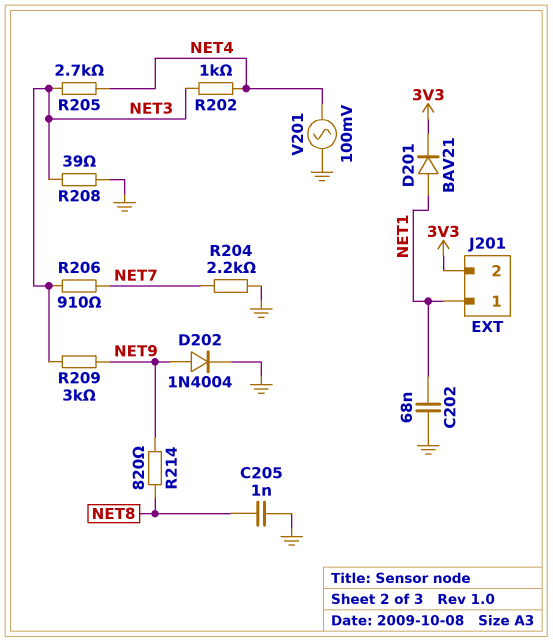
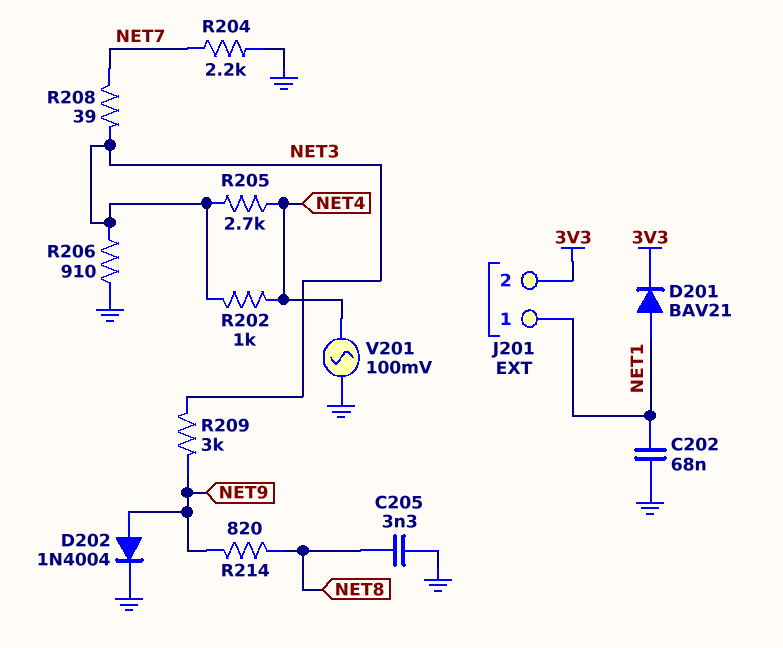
C205: 1nF (GND, NET8) -> 3.3nF (GND, NET8)
R206: 910 (NET3, NET7) -> 910 (GND, NET3)
R208: 39 (GND, NET3) -> 39 (NET3, NET7)

